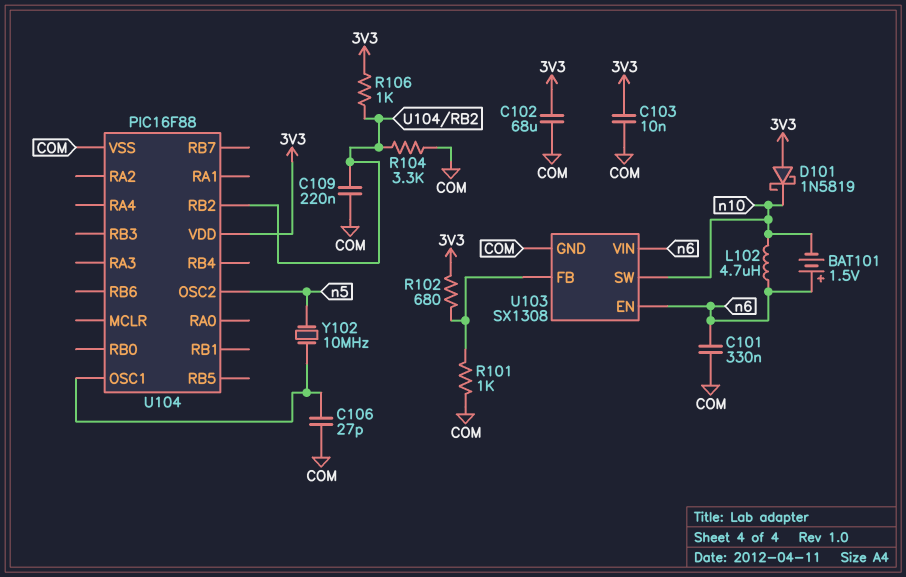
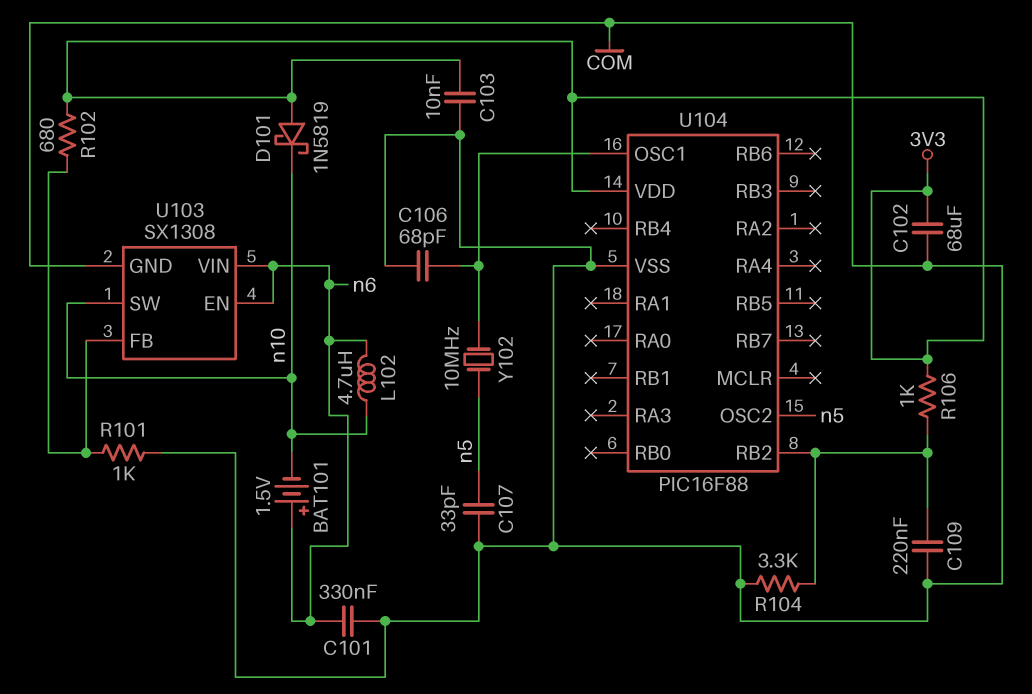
C106: 27pF (COM, U104/OSC1) -> 68pF (COM, U104/OSC1)
C107: none -> 33pF (COM, n5)

